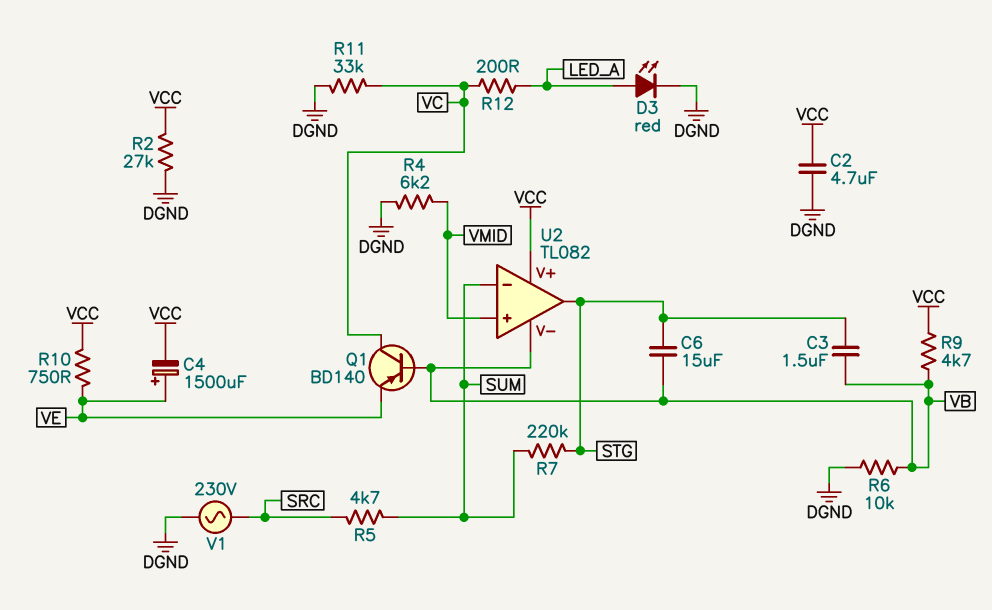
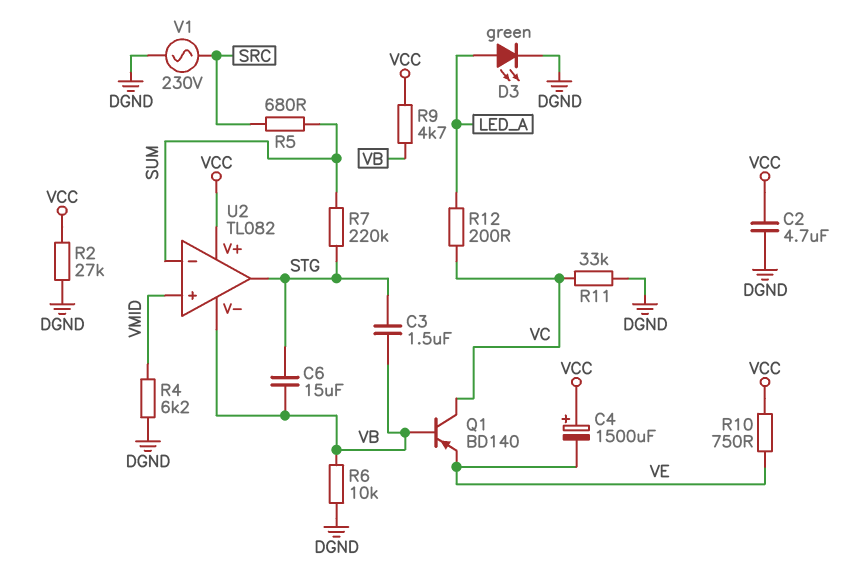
C4: 1500uF (plus VE, minus VCC) -> 1500uF (plus VCC, minus VE)
D3: LED red (A LED_A, K DGND) -> LED green (A LED_A, K DGND)
R5: 4.7k (SRC, SUM) -> 680 (SRC, SUM)

